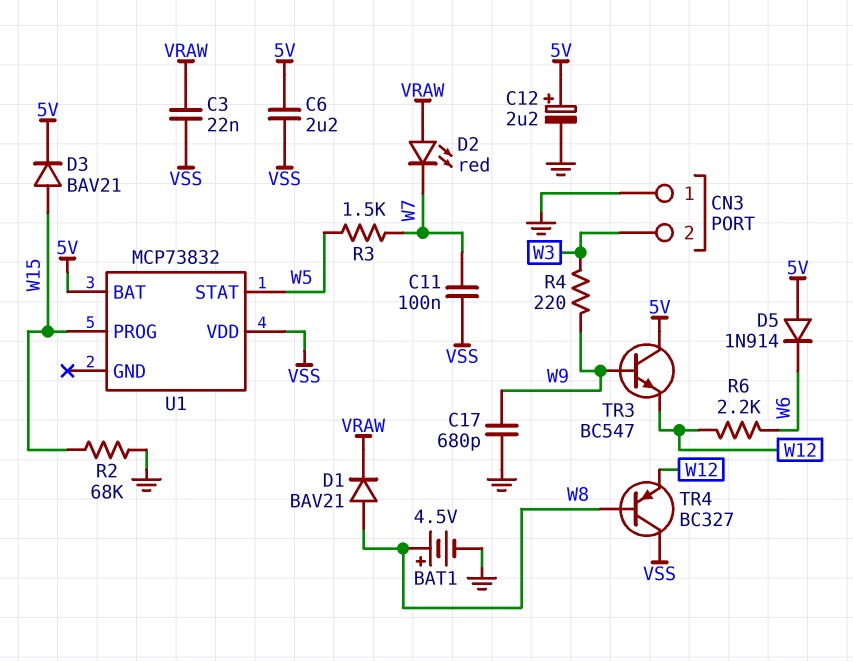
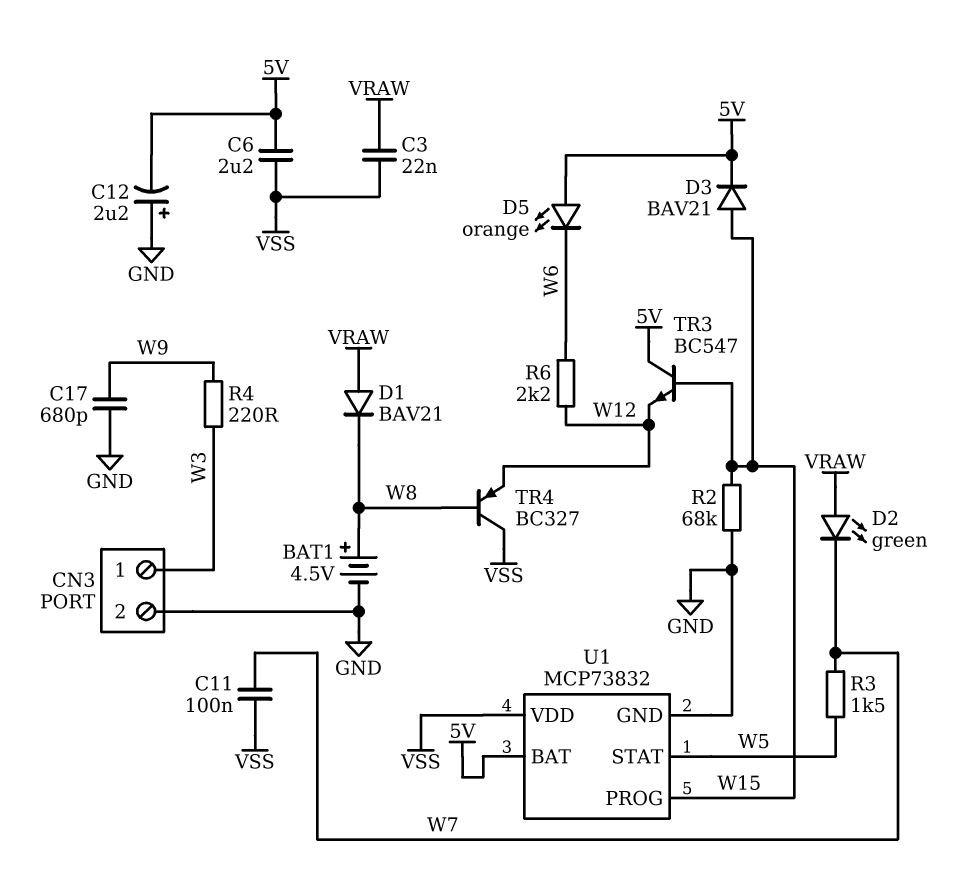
C12: 2.2uF (plus 5V, minus GND) -> 2.2uF (plus GND, minus 5V)
CN3 pin 1: GND -> W3
CN3 pin 2: W3 -> GND
D1: diode BAV21 (A W8, K VRAW) -> diode BAV21 (A VRAW, K W8)
D2: LED red (A VRAW, K W7) -> LED green (A VRAW, K W7)
D5: diode 1N914 (A 5V, K W6) -> LED orange (A 5V, K W6)
TR3: NPN BC547 (B W9, C 5V, E W12) -> NPN BC547 (B W15, C 5V, E W12)
U1 pin GND: none -> GND

